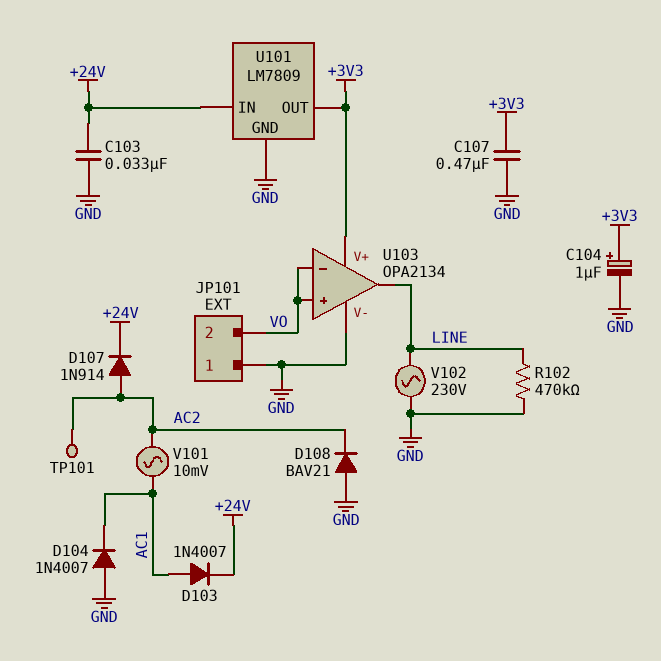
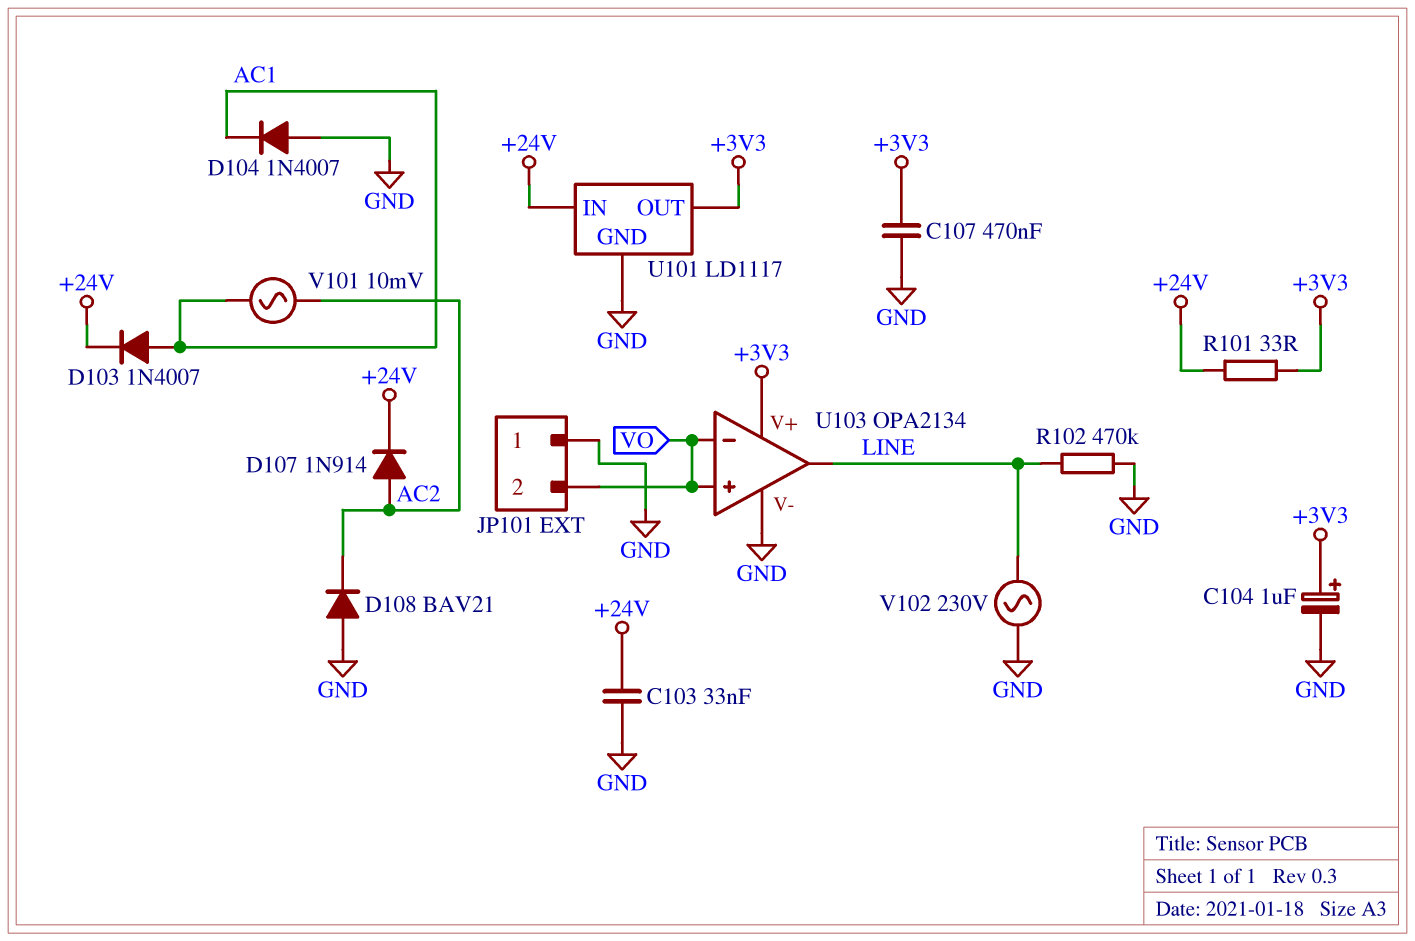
R101: none -> 33 (+3V3, +24V)
TP101: test point (AC2) -> none
U101: LM7809 -> LD1117

